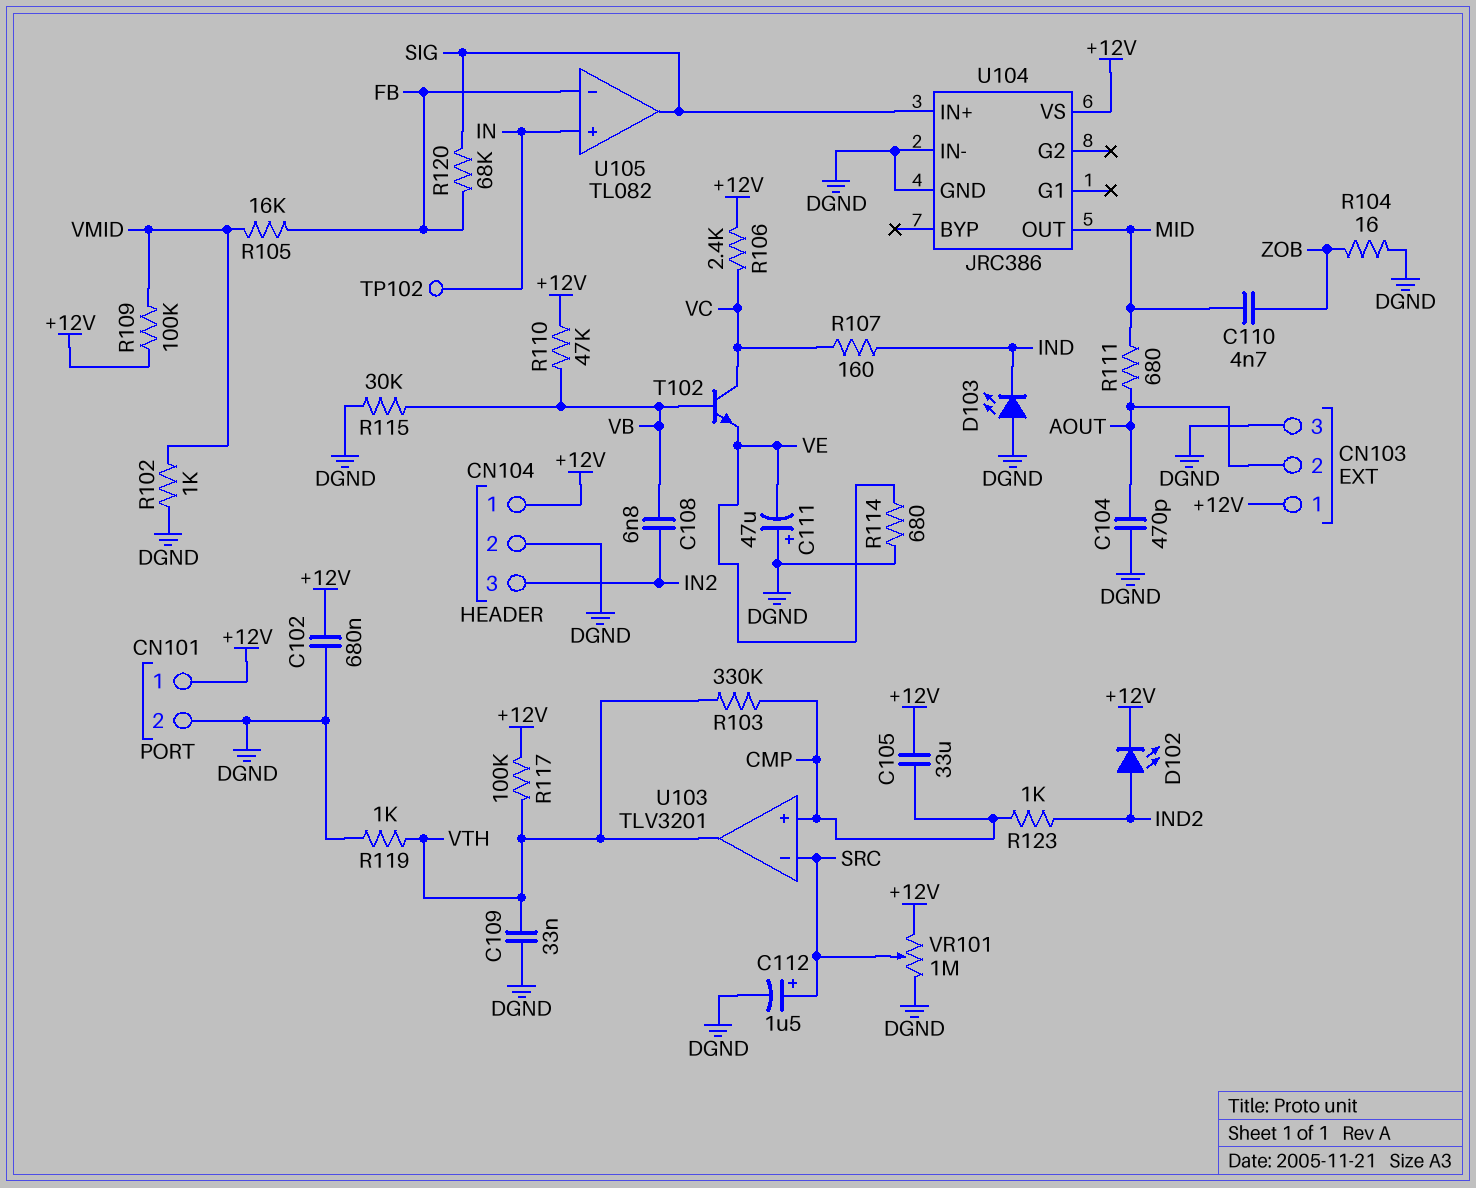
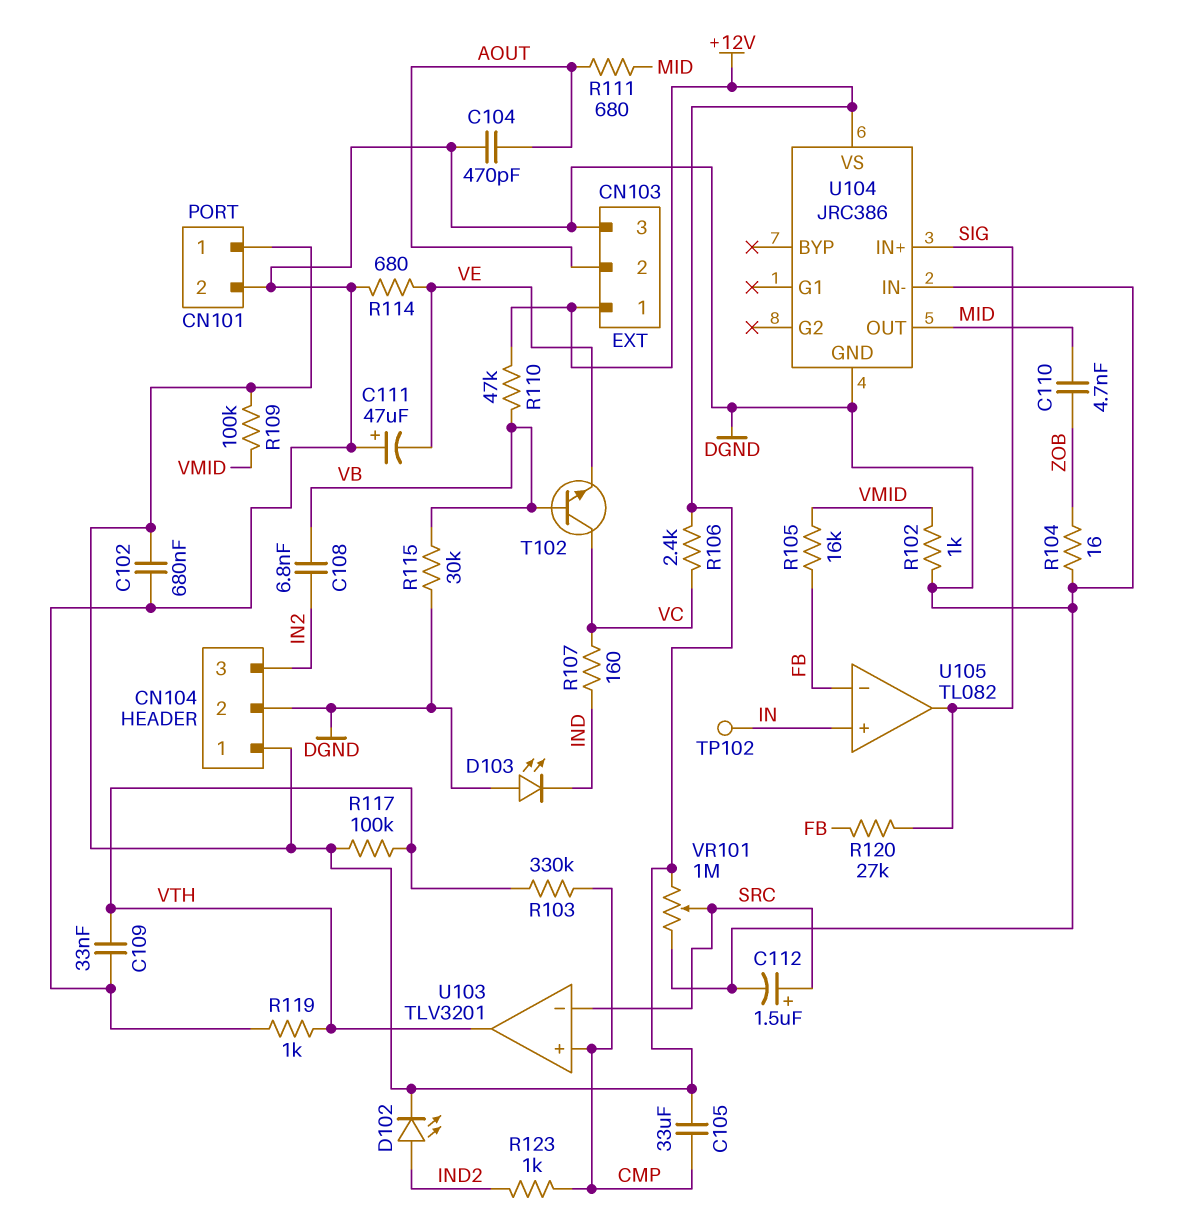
R120: 68k (FB, SIG) -> 27k (FB, SIG)

